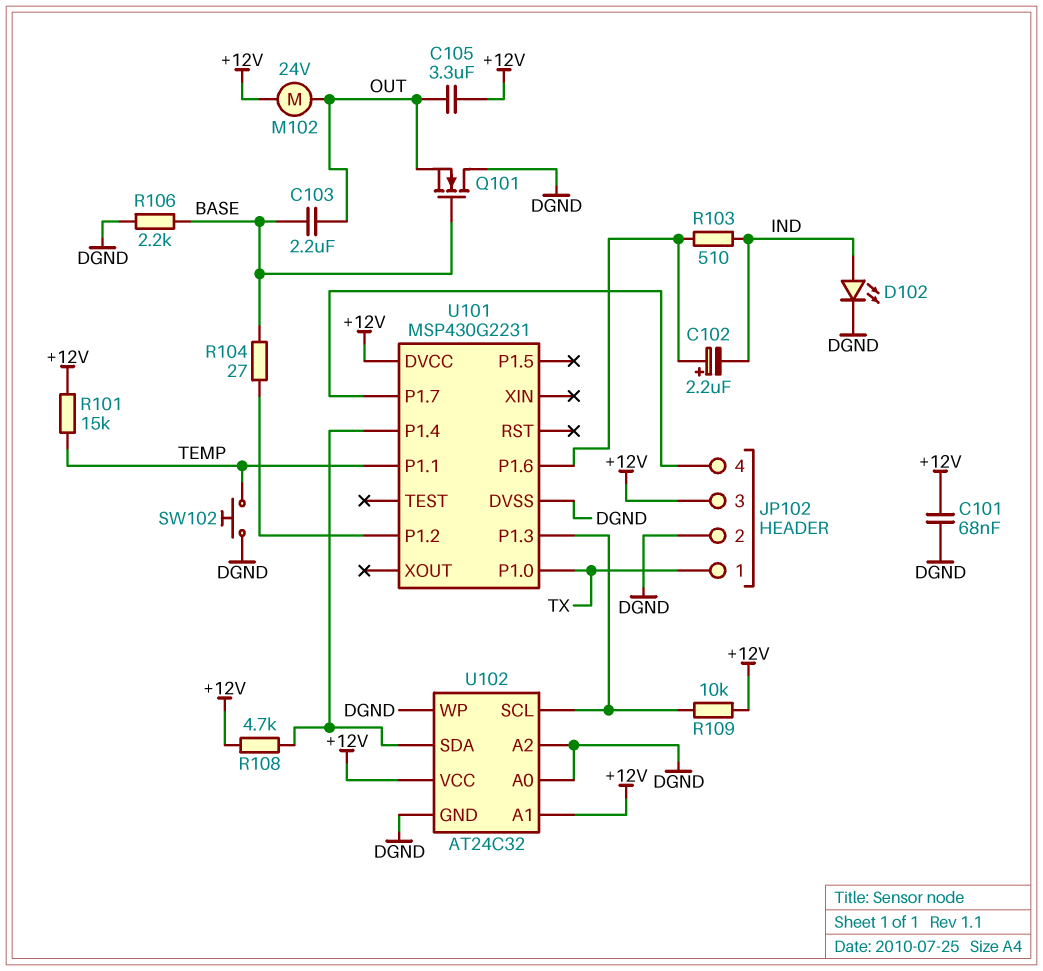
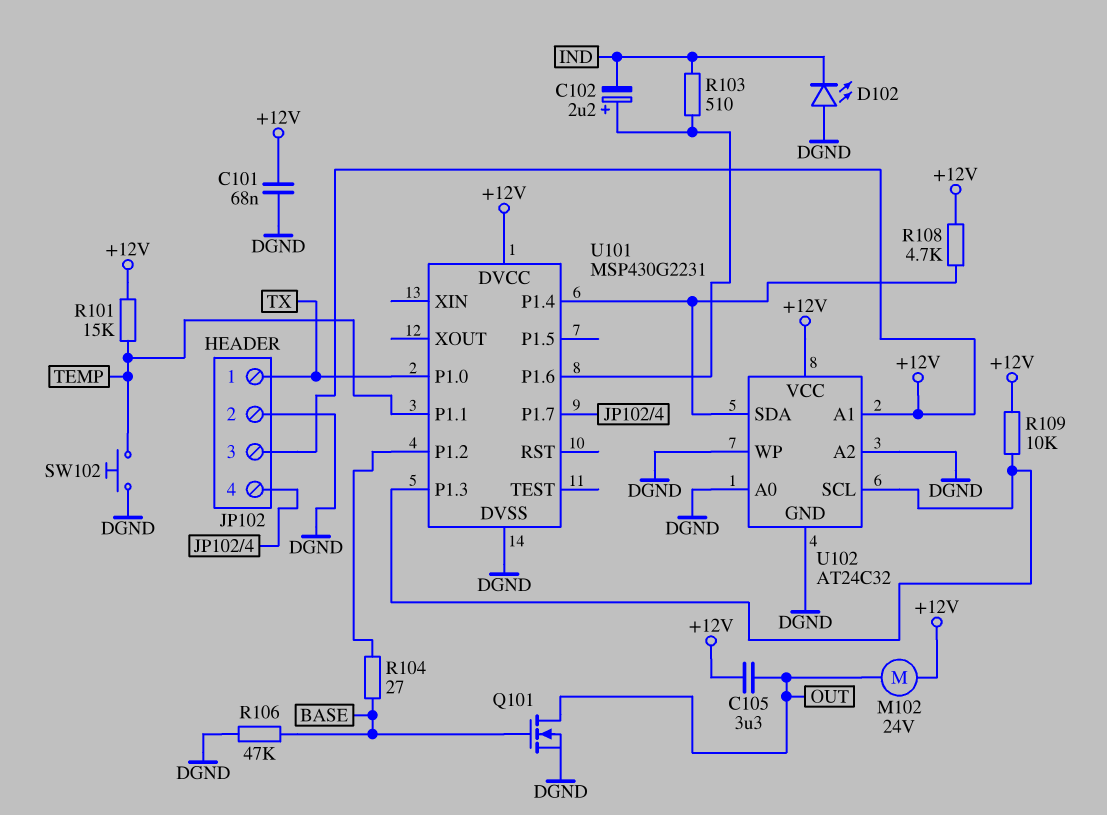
C103: 2.2uF (BASE, OUT) -> none
D102: LED (A IND, K DGND) -> LED (A DGND, K IND)
Q101: NMOS (G BASE, D DGND, S OUT) -> NMOS (G BASE, D OUT, S DGND)
R106: 2.2k (BASE, DGND) -> 47k (BASE, DGND)

